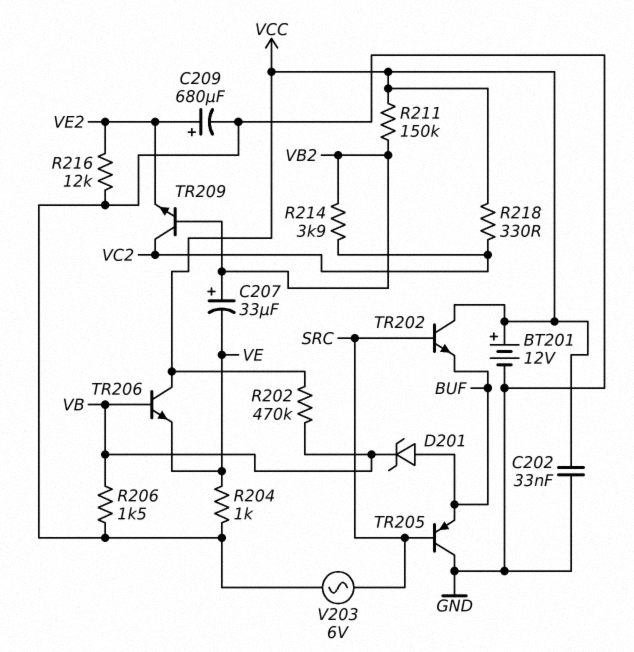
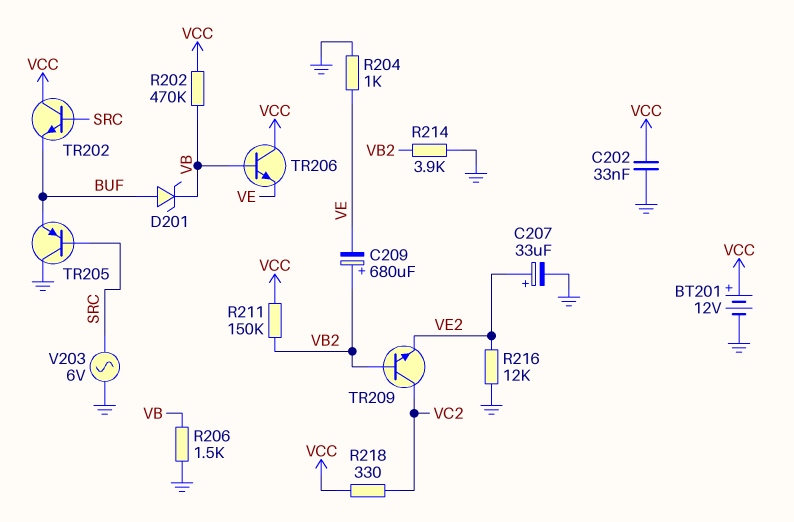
C207: 33uF (plus VB2, minus VE) -> 33uF (plus VE2, minus GND)
C209: 680uF (plus VE2, minus GND) -> 680uF (plus VB2, minus VE)
R214: 3.9k (VB2, VC2) -> 3.9k (GND, VB2)

